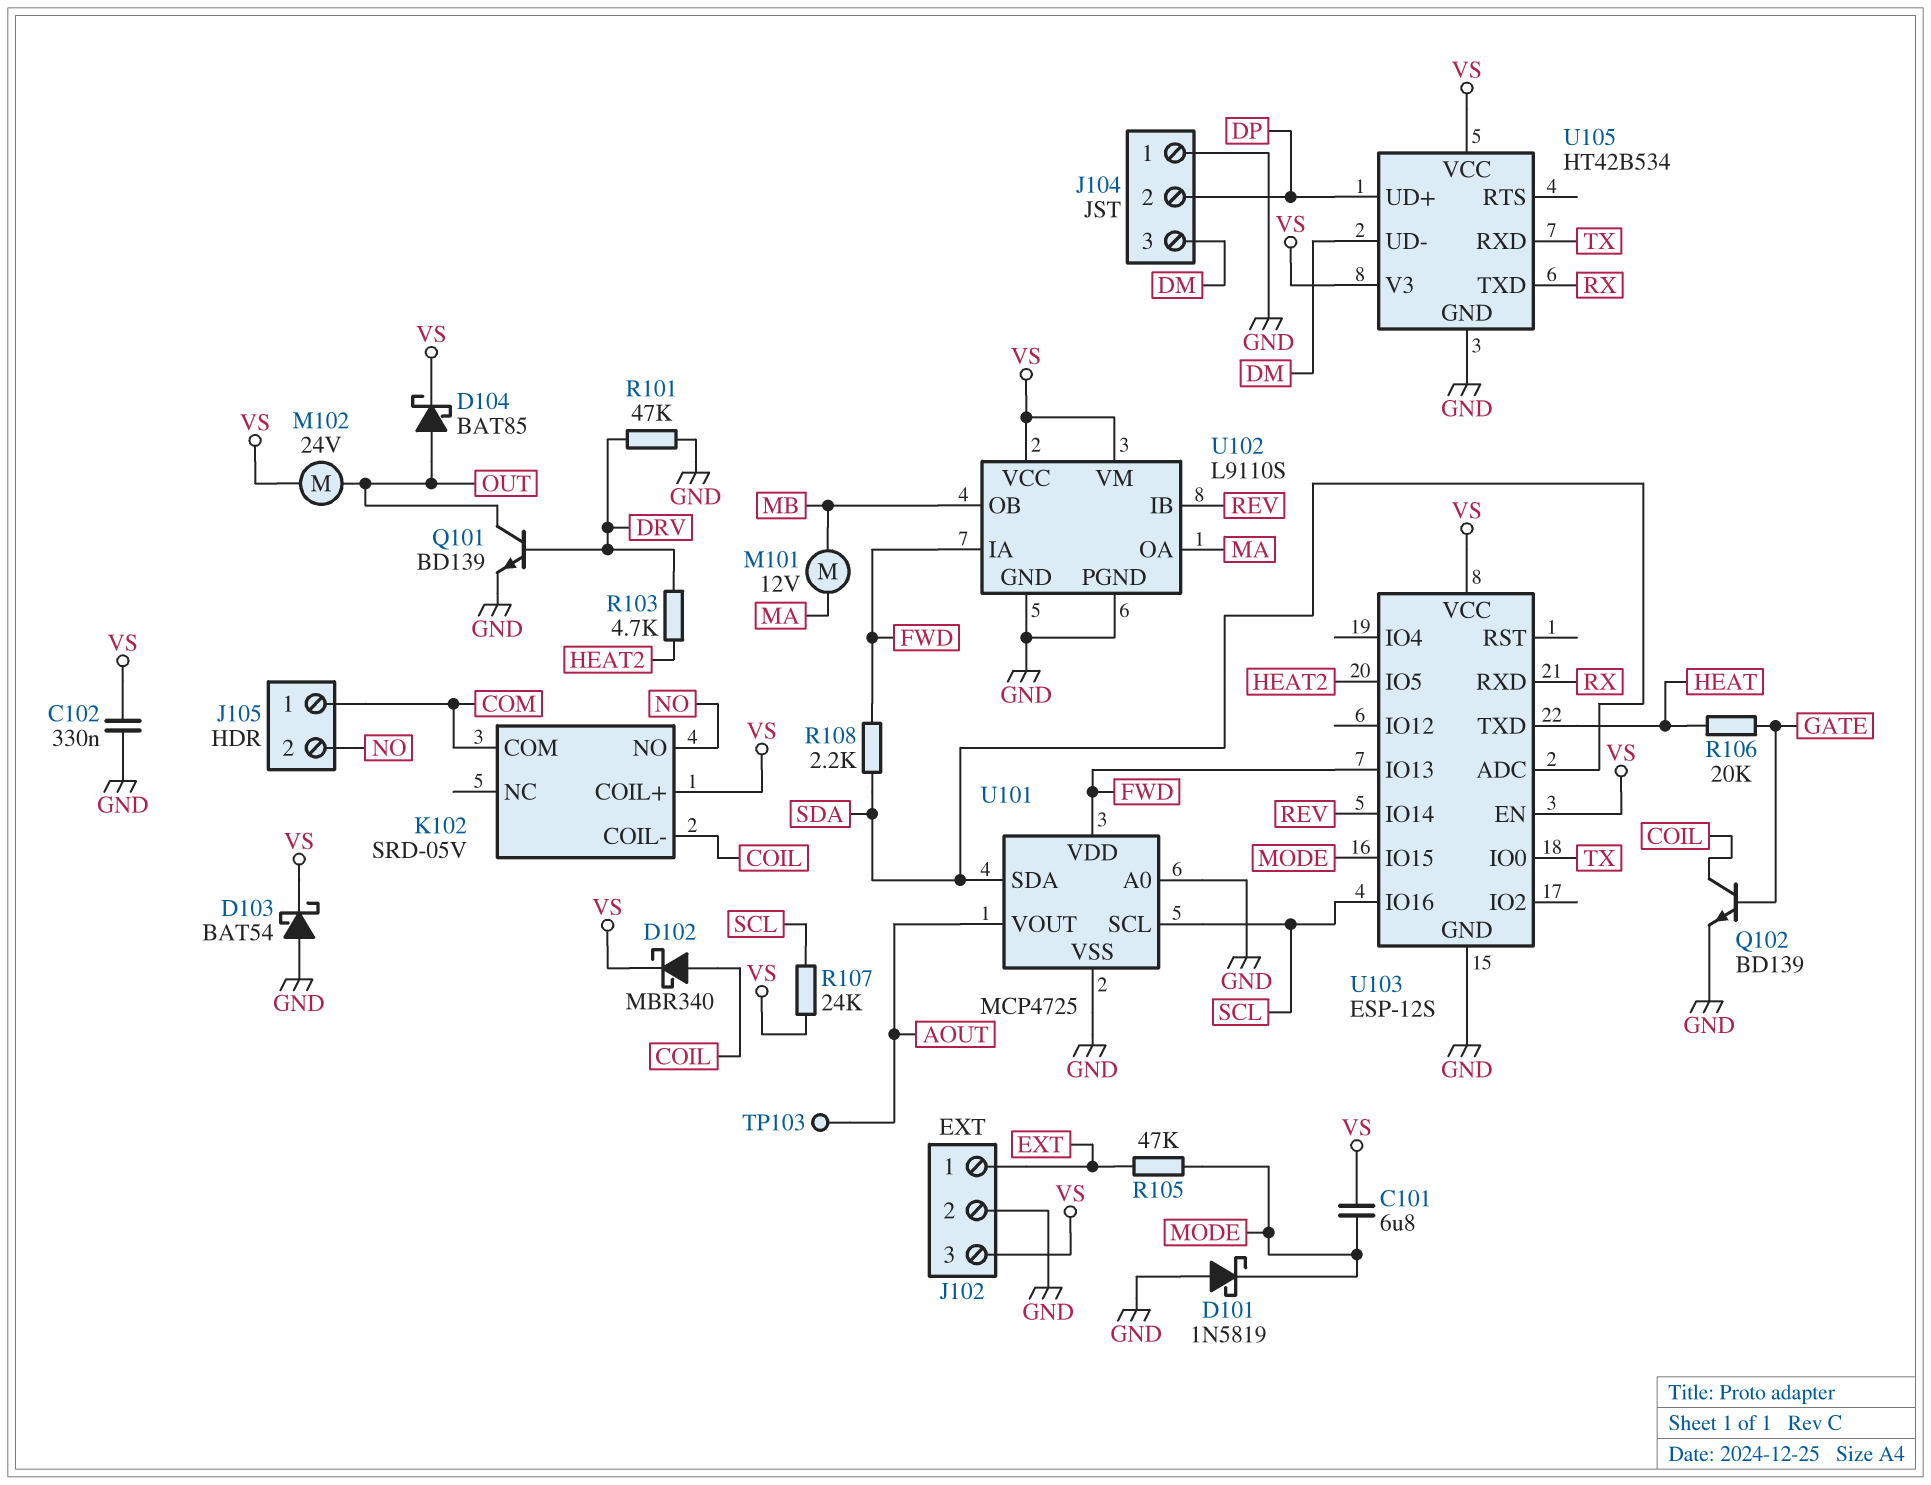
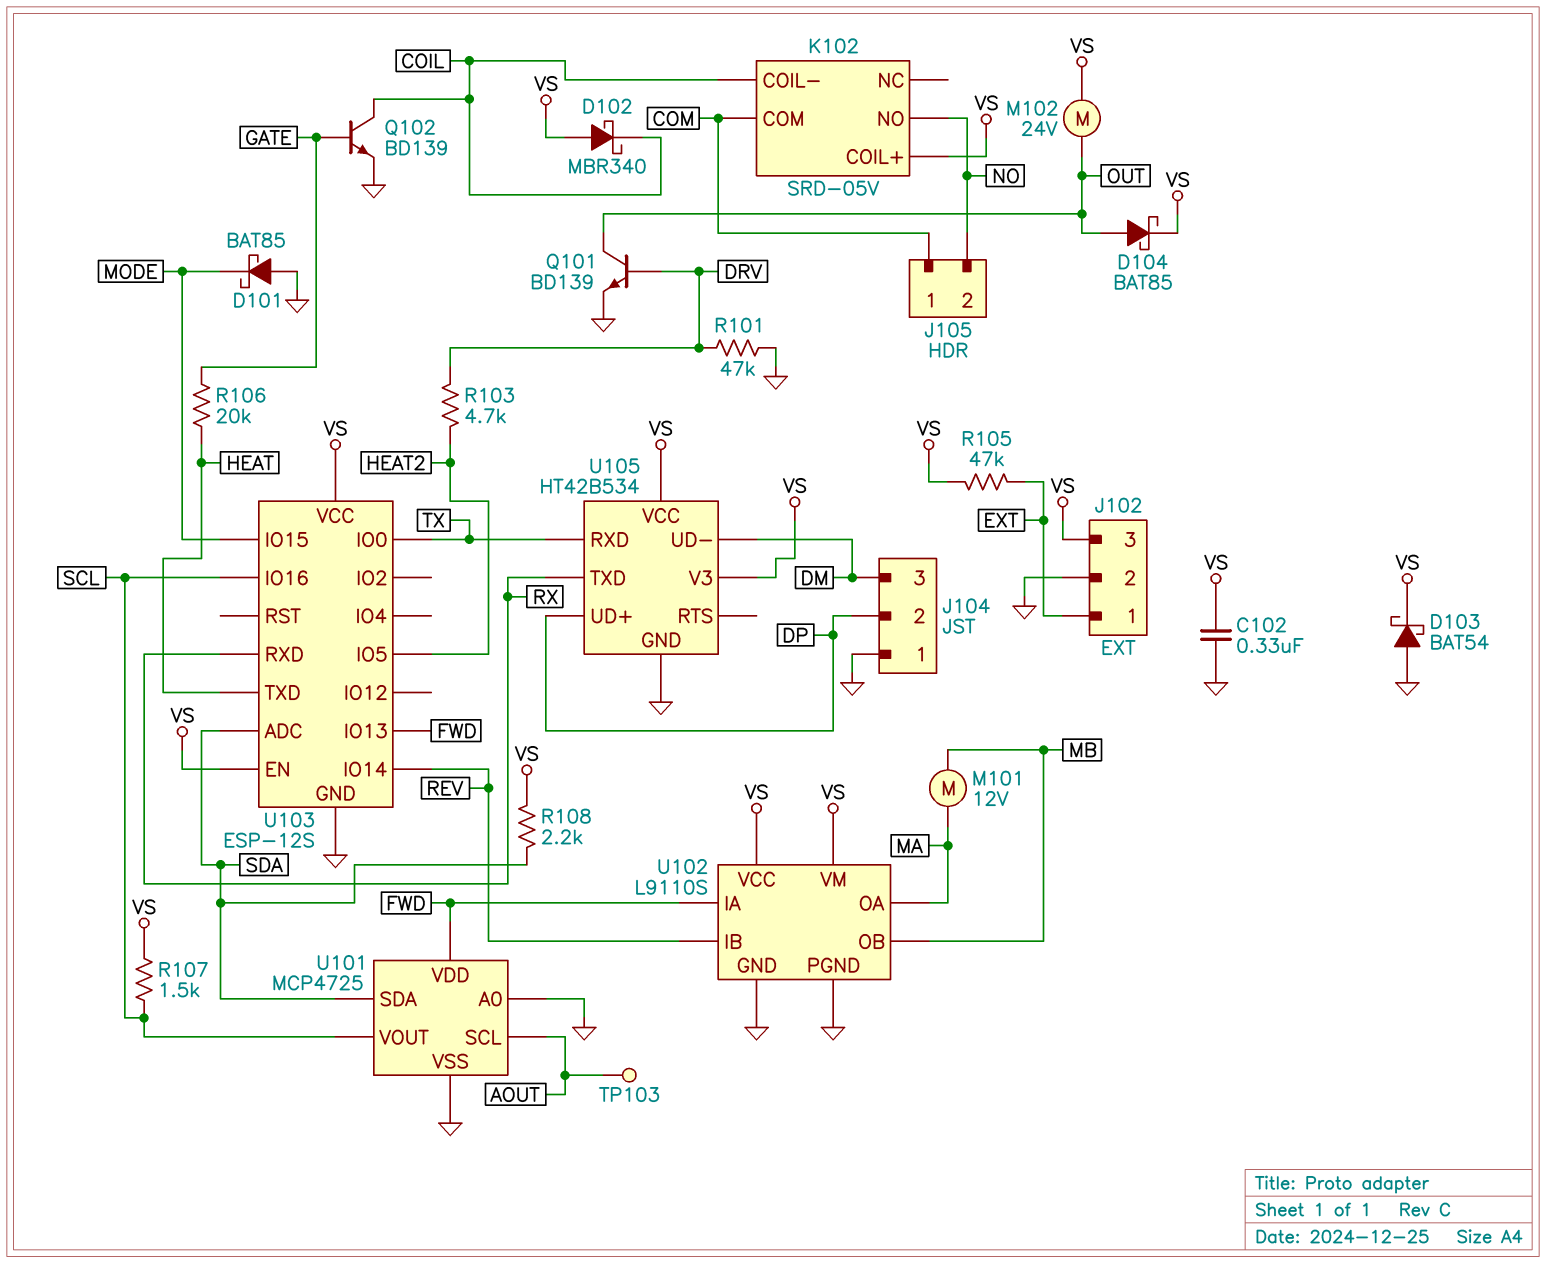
C101: 6.8uF (MODE, VS) -> none
D101: schottky 1N5819 (A GND, K MODE) -> schottky BAT85 (A GND, K MODE)
D102: schottky MBR340 (A COIL, K VS) -> schottky MBR340 (A VS, K COIL)
R105: 47k (EXT, MODE) -> 47k (EXT, VS)
R107: 24k (SCL, VS) -> 1.5k (SCL, VS)
R108: 2.2k (FWD, SDA) -> 2.2k (SDA, VS)
U101 pin SCL: SCL -> AOUT
U101 pin VOUT: AOUT -> SCL

